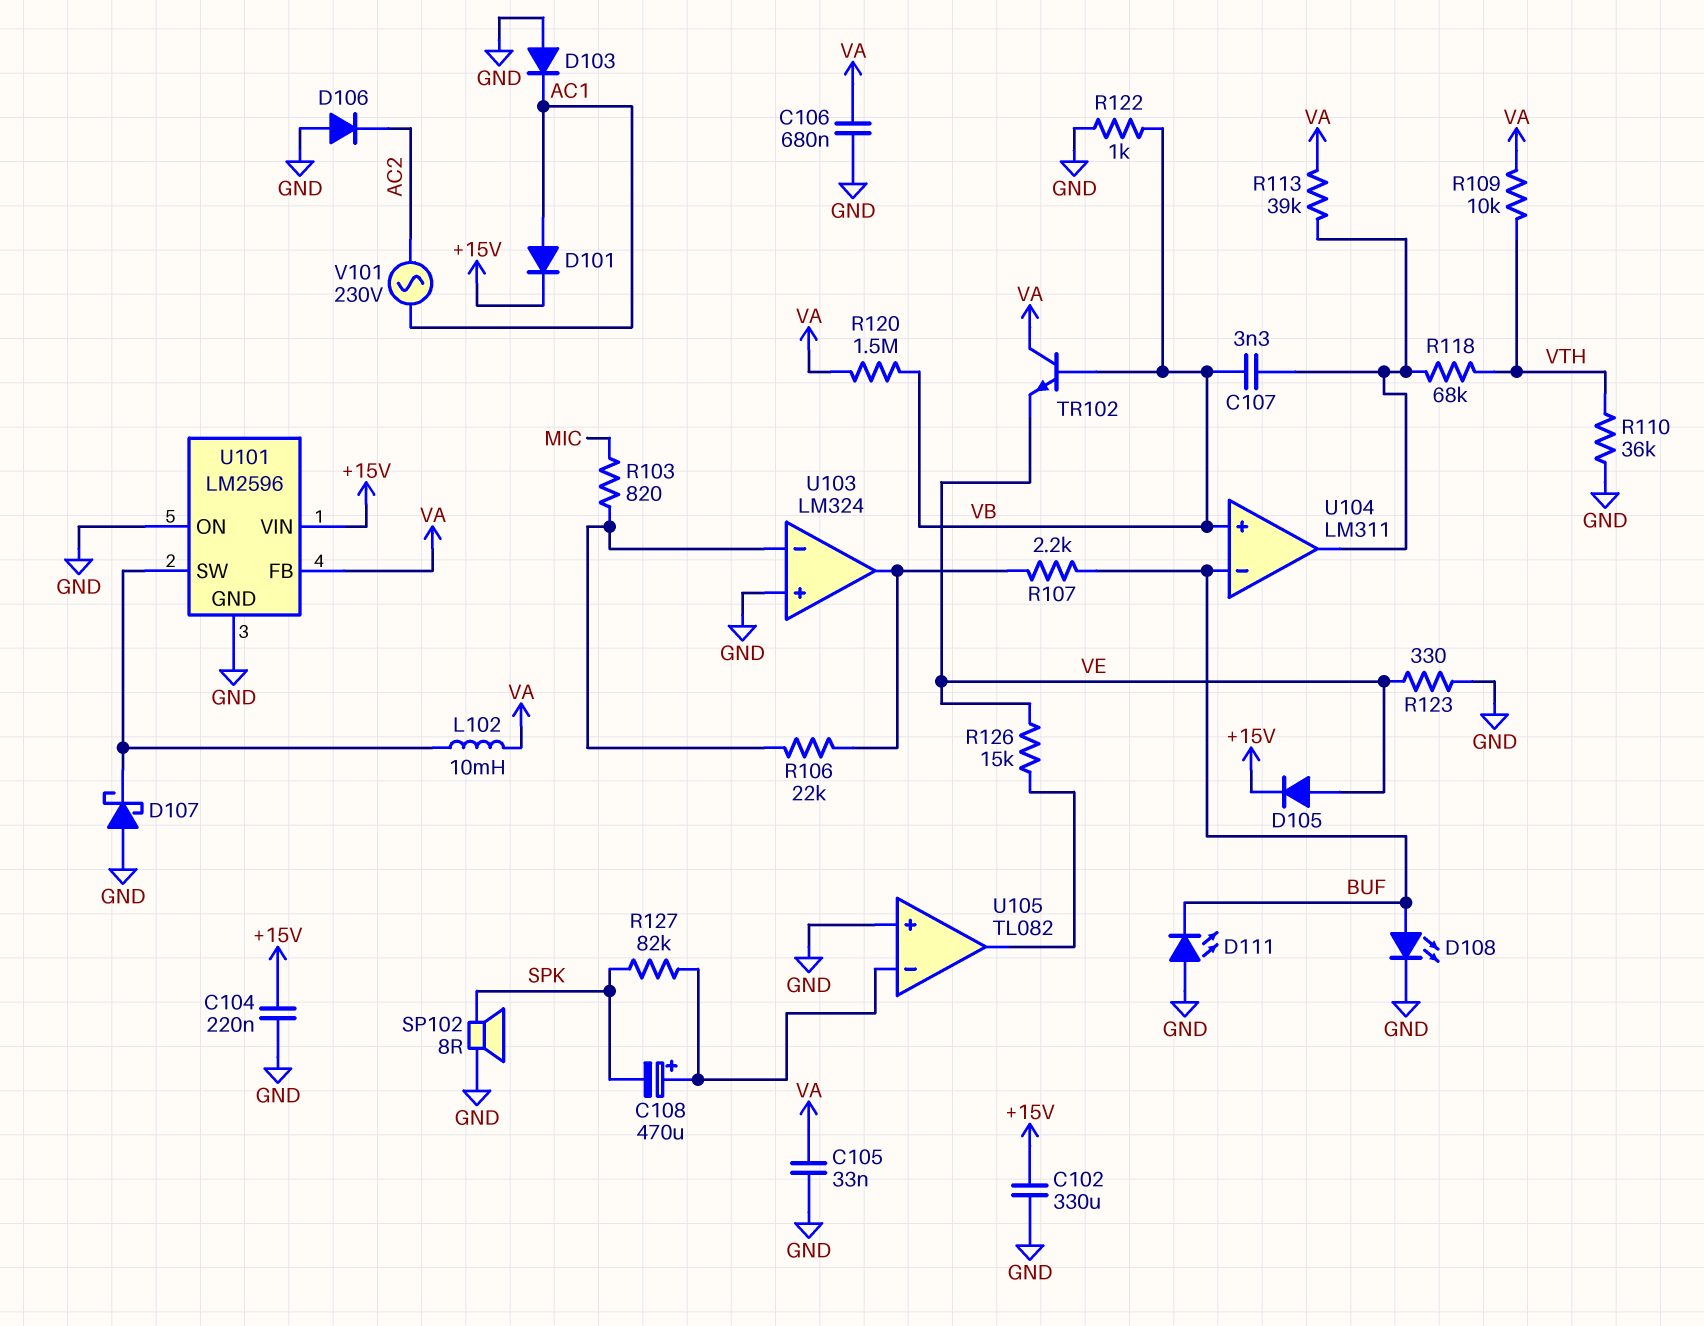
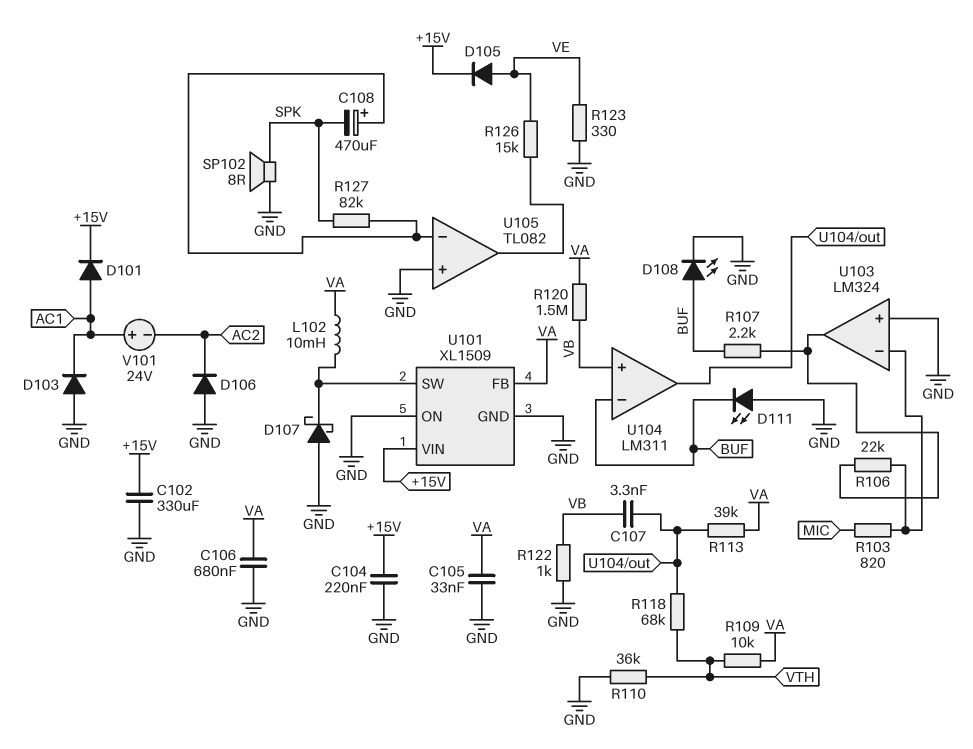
TR102: NPN (B VB, C VA, E VE) -> none
U101: LM2596 -> XL1509
V101: AC 230V (AC1, AC2) -> 24V (plus AC1, minus AC2)

